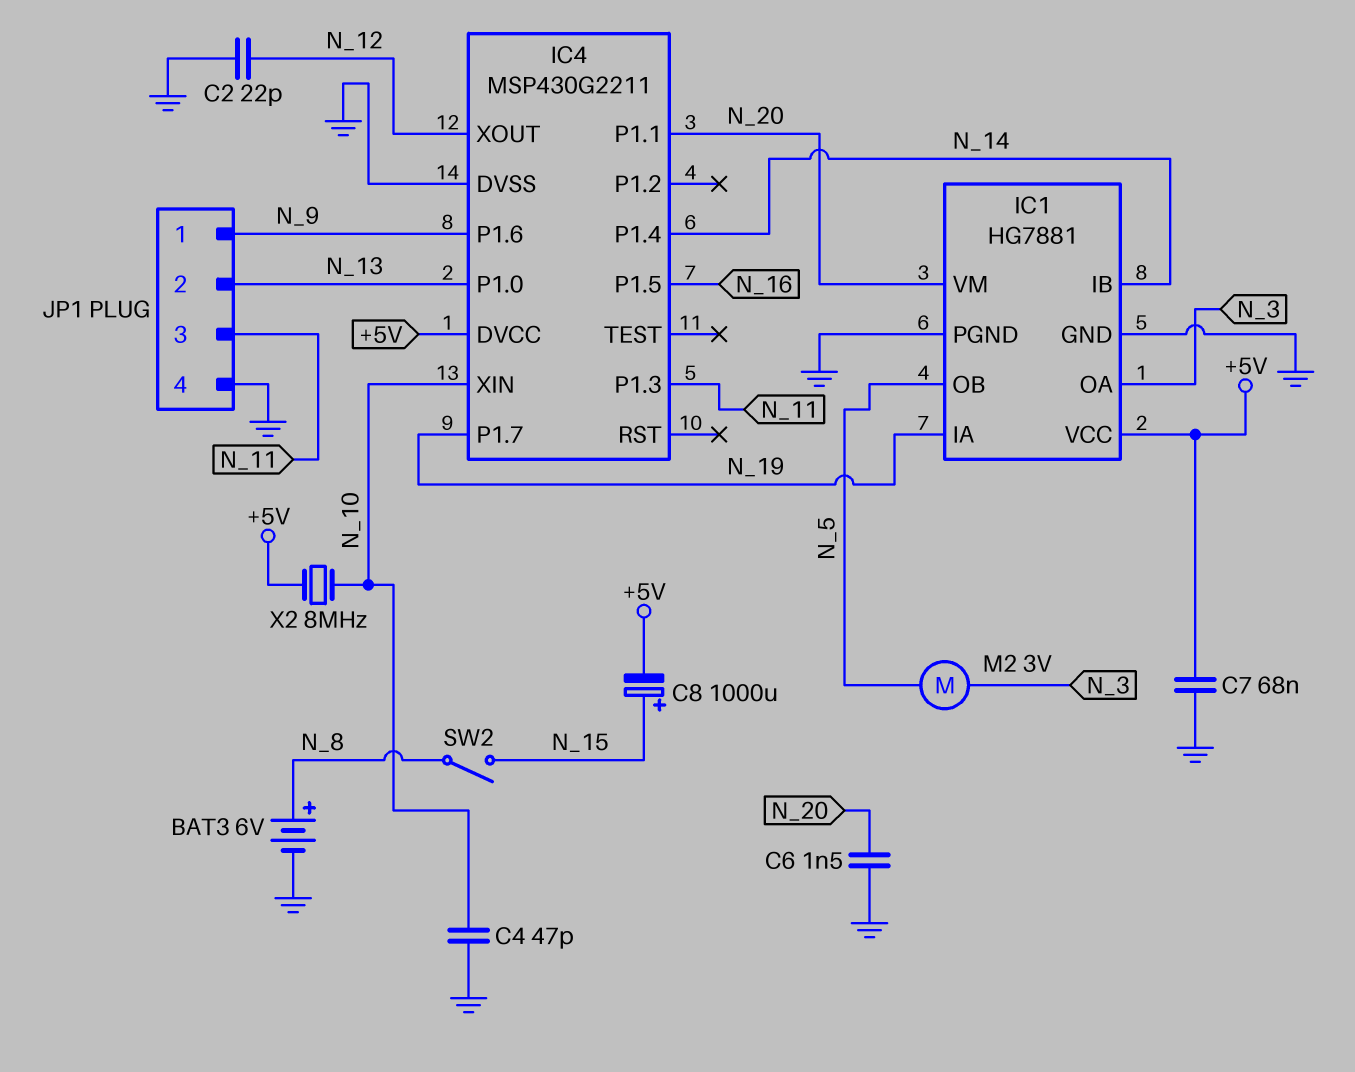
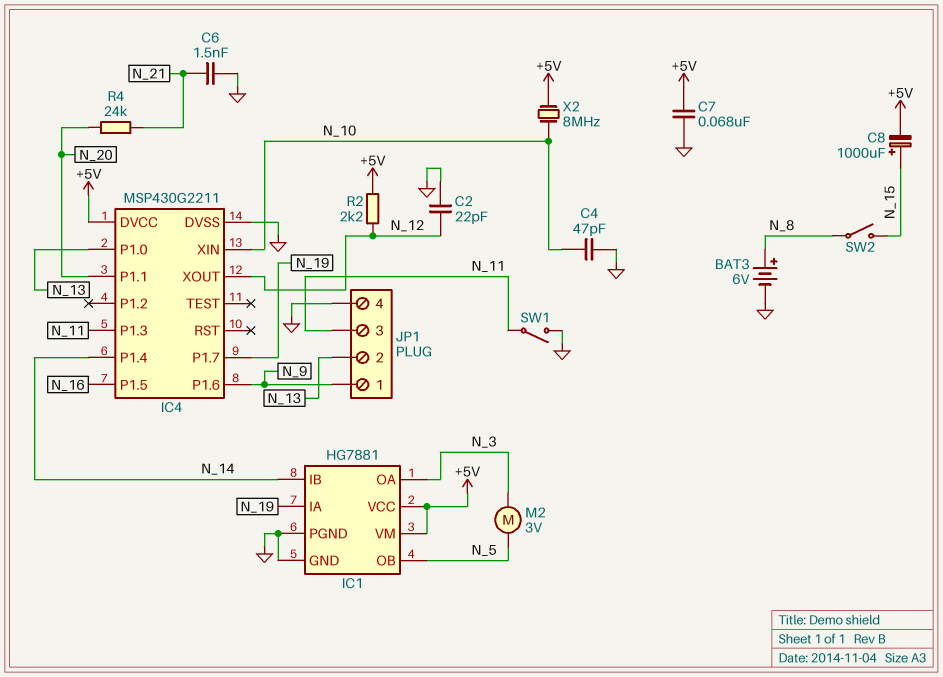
C6: 1.5nF (GND, N_20) -> 1.5nF (GND, N_21)
IC1 pin VM: N_20 -> +5V
R2: none -> 2.2k (+5V, N_12)
R4: none -> 24k (N_20, N_21)
SW1: none -> switch (GND, N_11)

